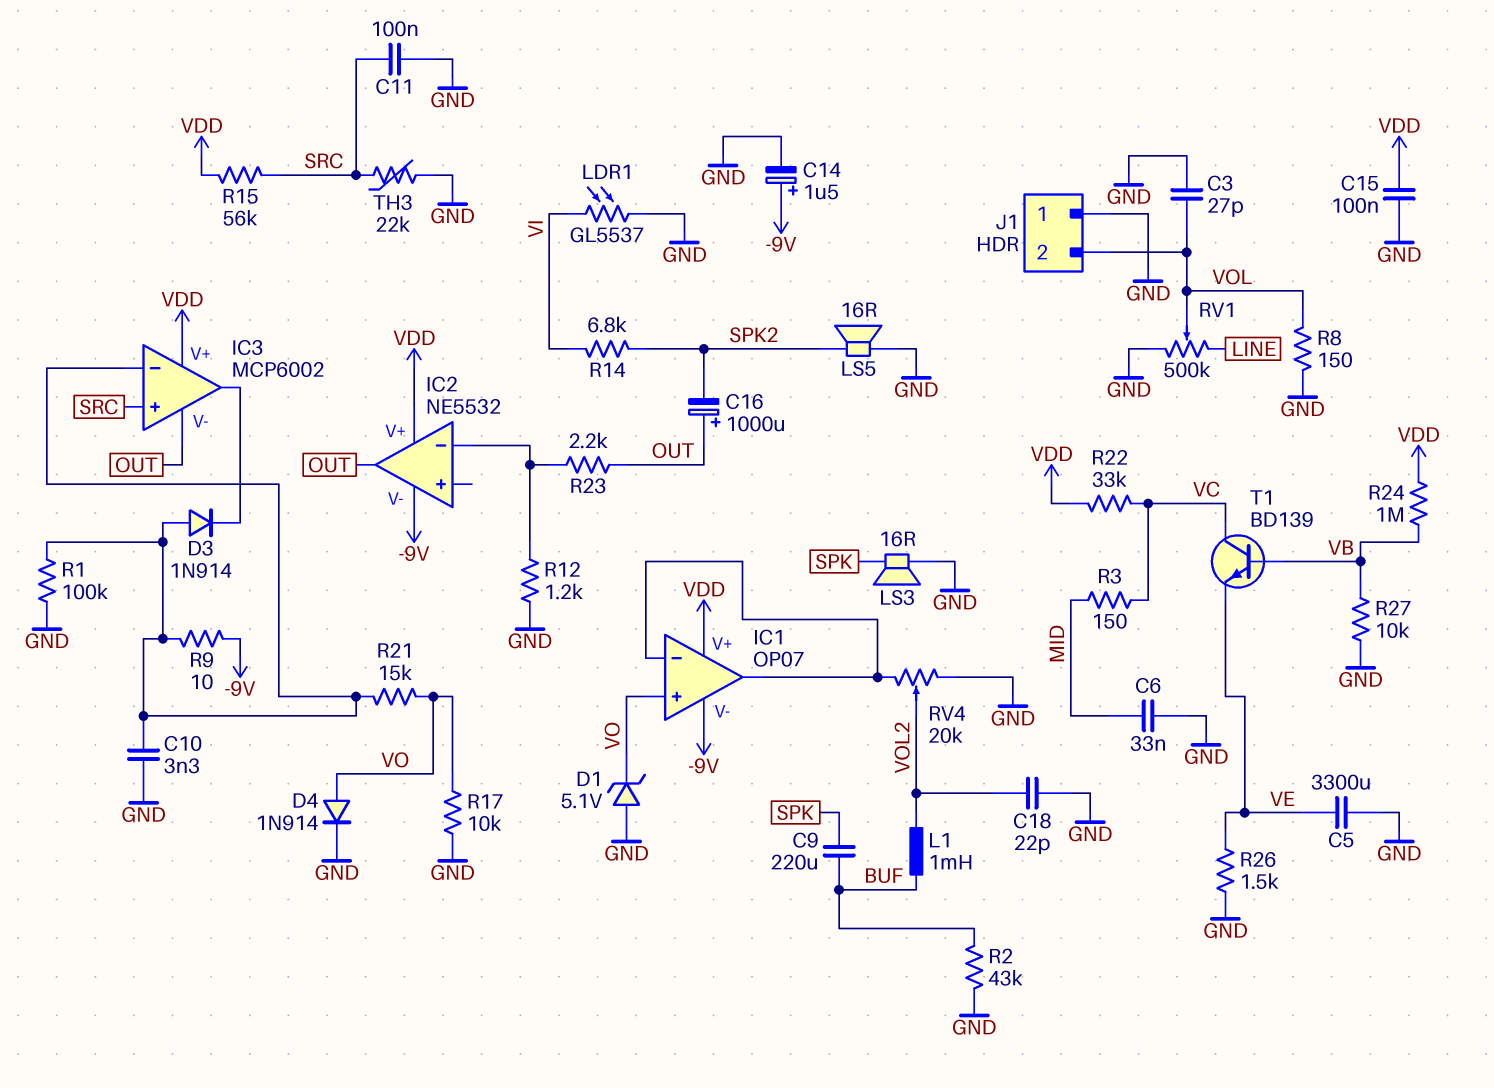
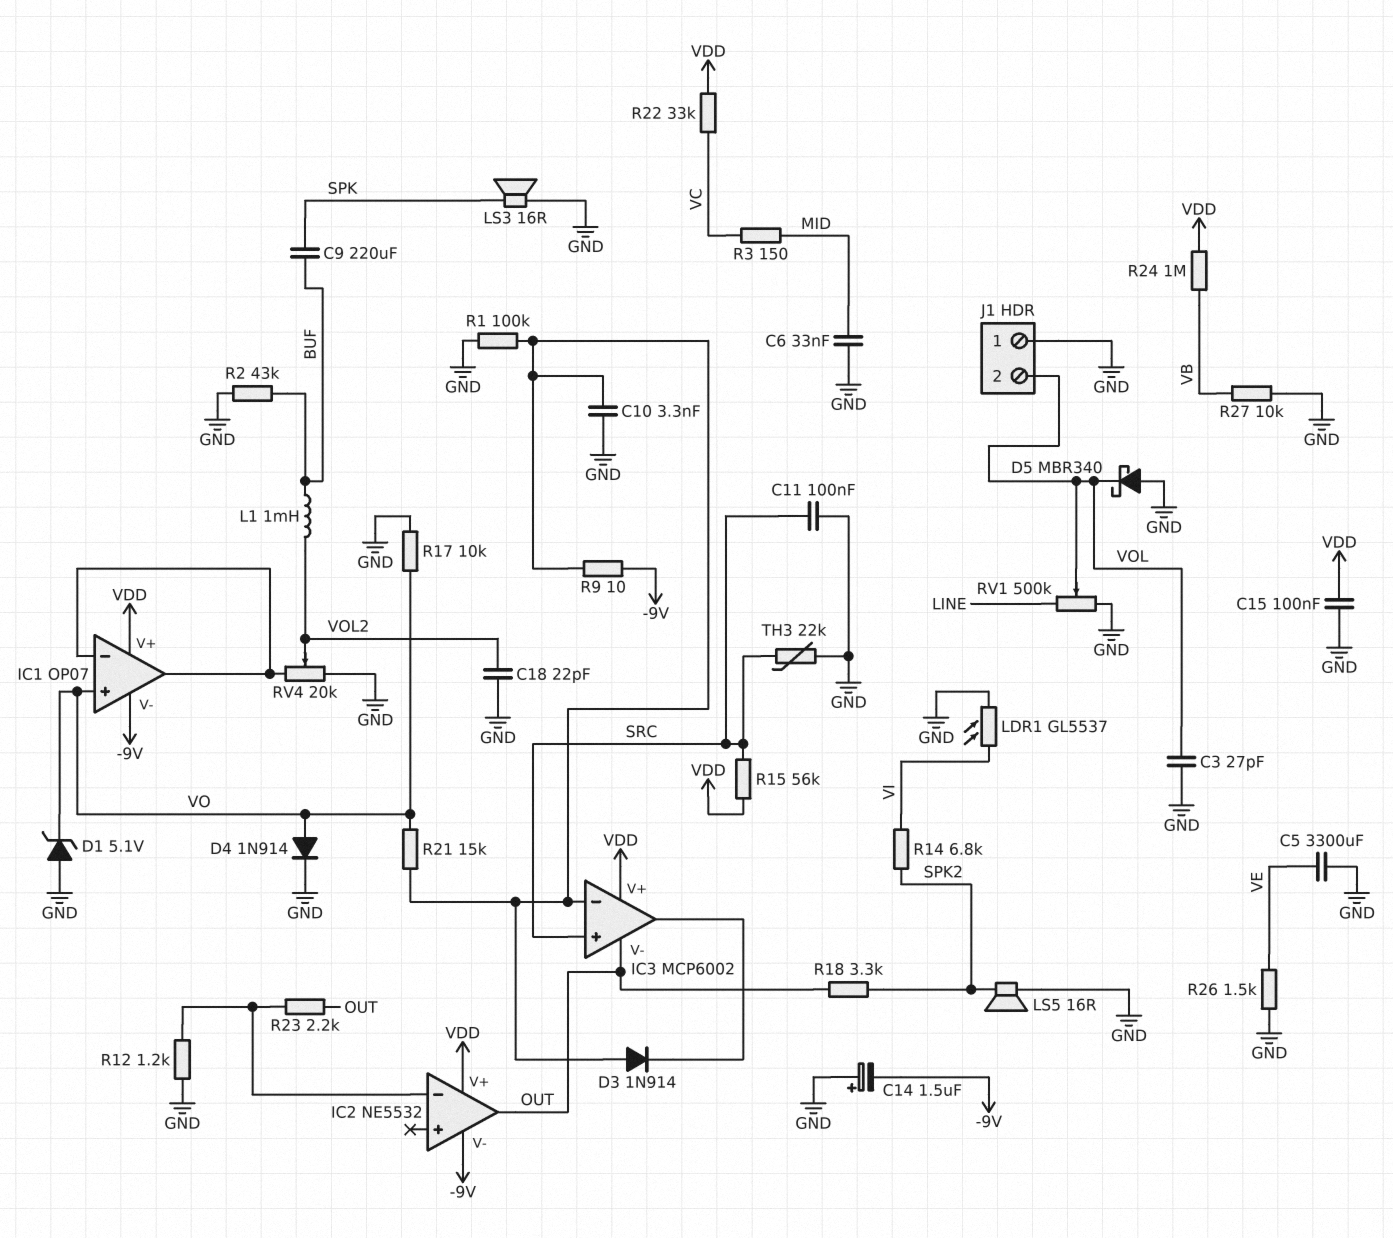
C14: 1.5uF (plus -9V, minus GND) -> 1.5uF (plus GND, minus -9V)
C16: 1000uF (plus OUT, minus SPK2) -> none
D5: none -> schottky MBR340 (A GND, K VOL)
R8: 150 (GND, VOL) -> none
R18: none -> 3.3k (OUT, SPK2)
T1: NPN BD139 (B VB, C VC, E VE) -> none

